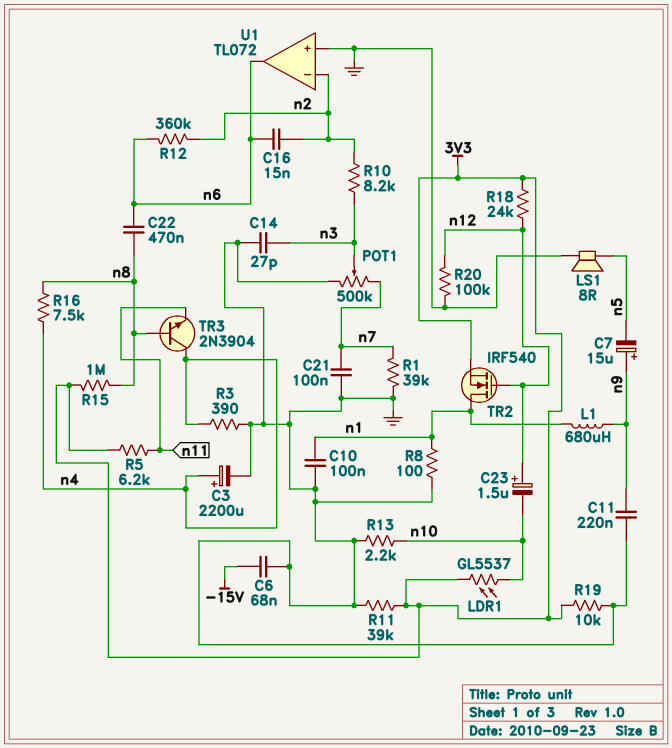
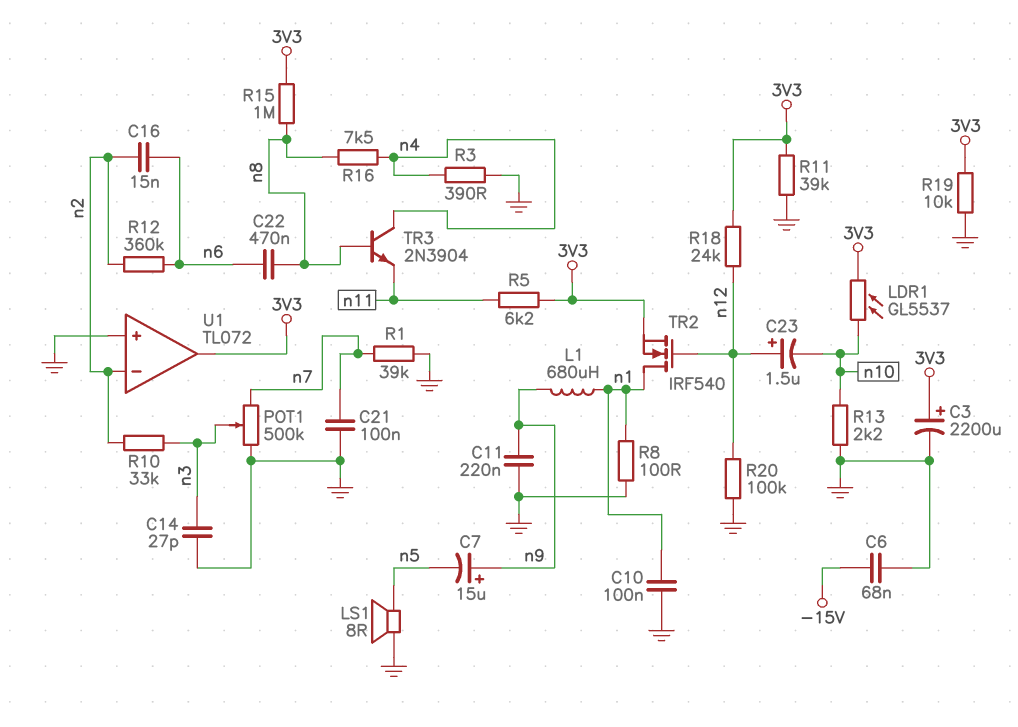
C3: 2200uF (plus n4, minus GND) -> 2200uF (plus 3V3, minus GND)
R10: 8.2k (n2, n3) -> 33k (n2, n3)
U1 pin out: n6 -> 3V3

